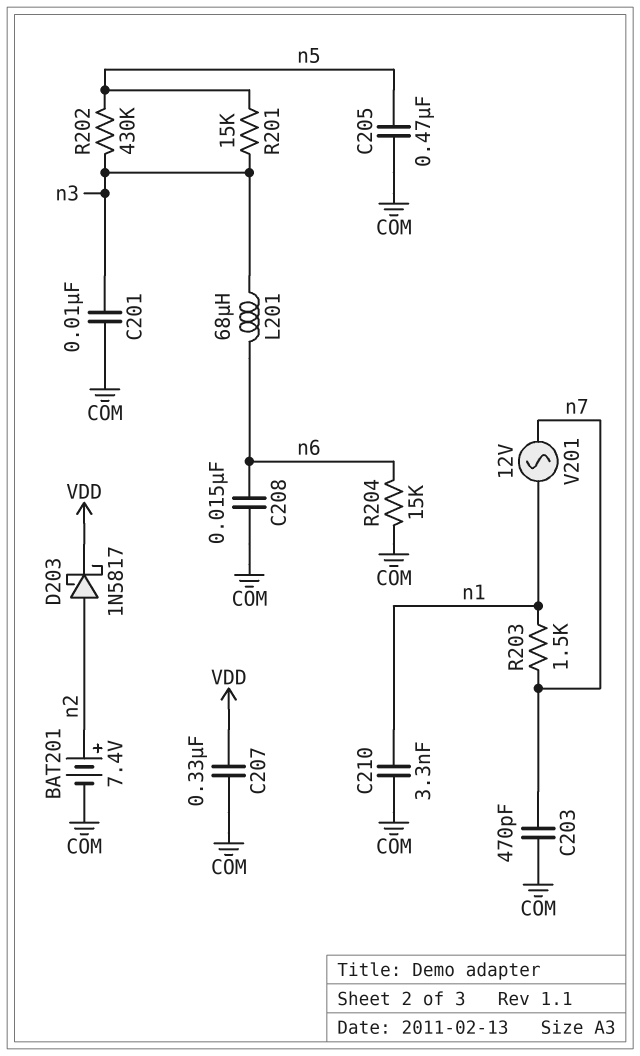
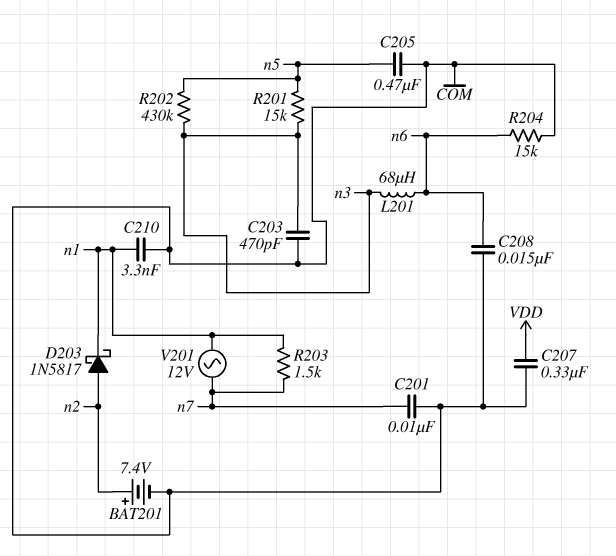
C201: 10nF (COM, n3) -> 10nF (COM, n7)
C203: 470pF (COM, n7) -> 470pF (COM, n3)
D203: schottky 1N5817 (A n2, K VDD) -> schottky 1N5817 (A n2, K n1)

